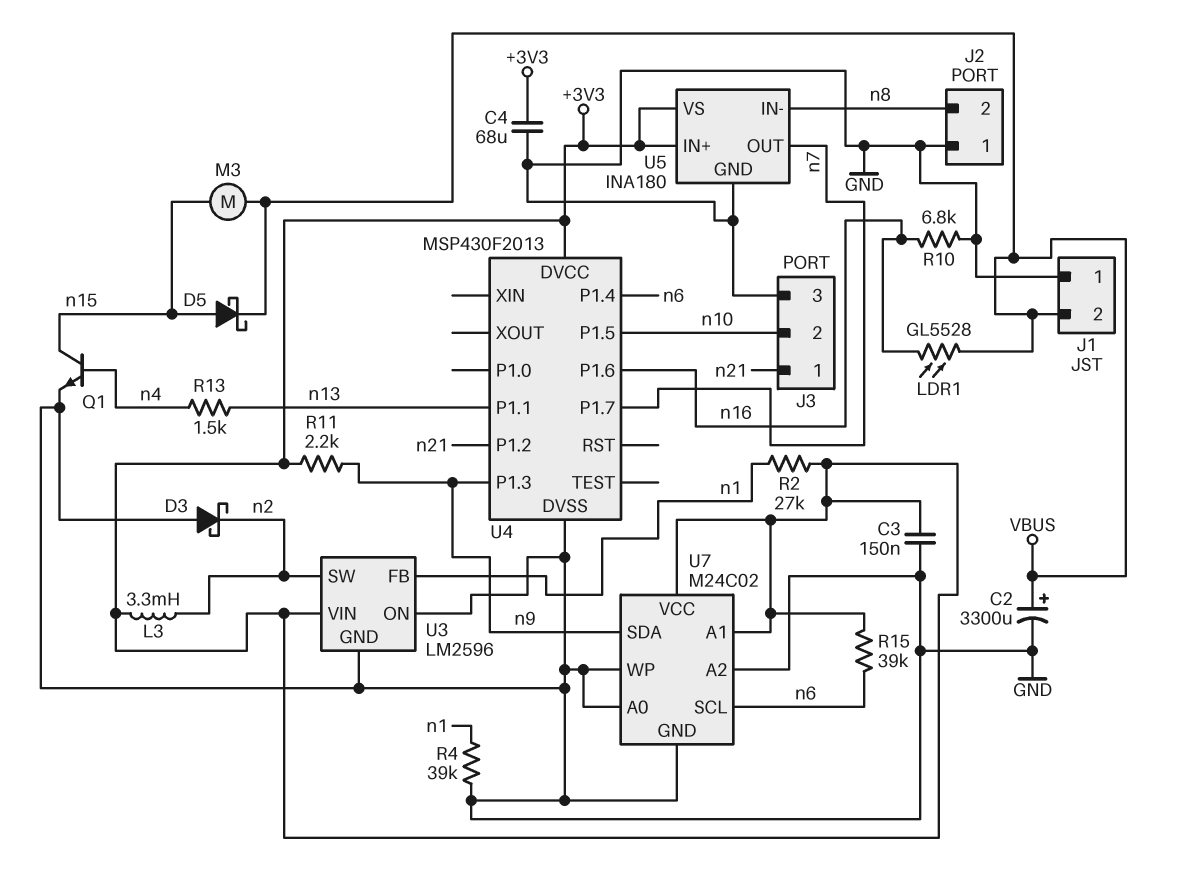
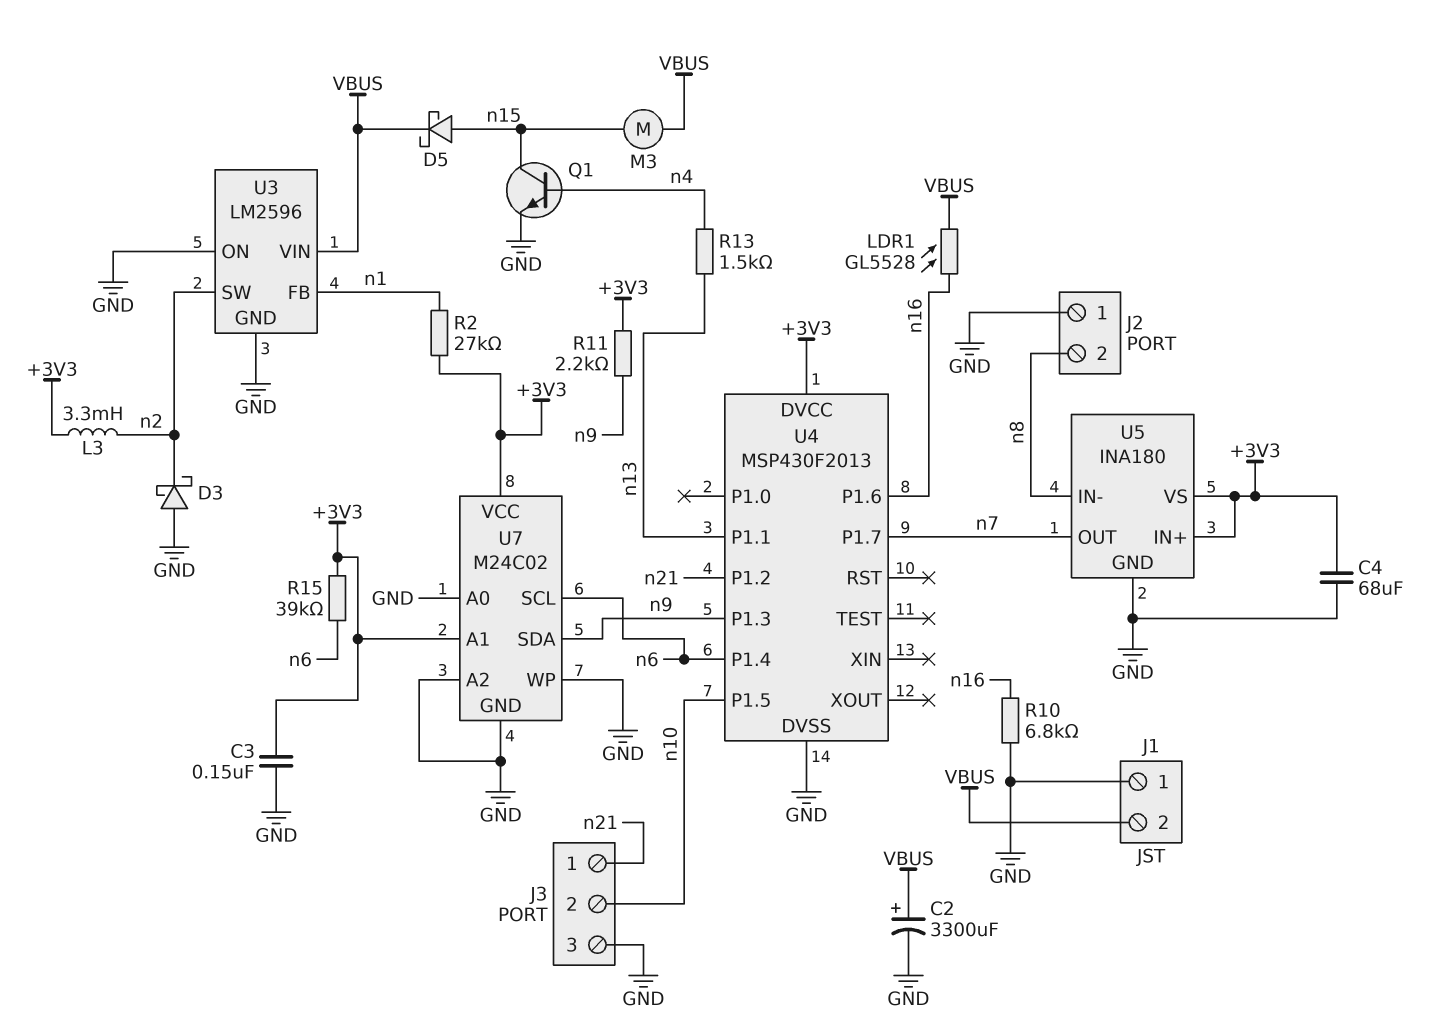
R4: 39k (GND, n1) -> none
U3 pin VIN: +3V3 -> VBUS

